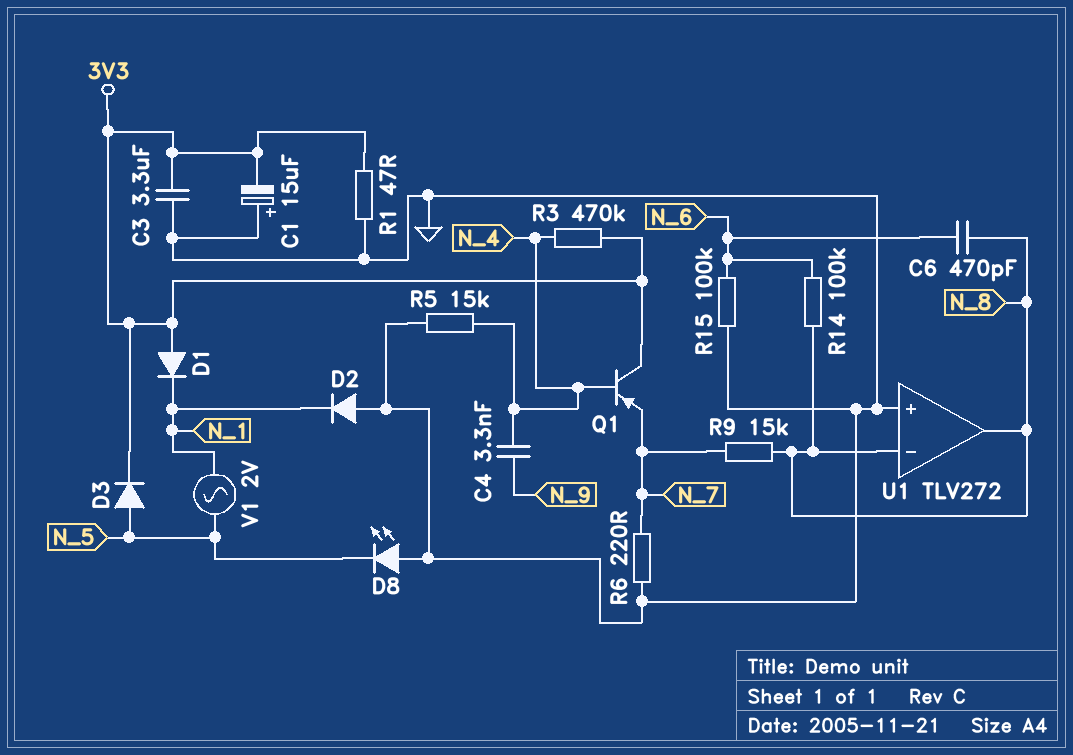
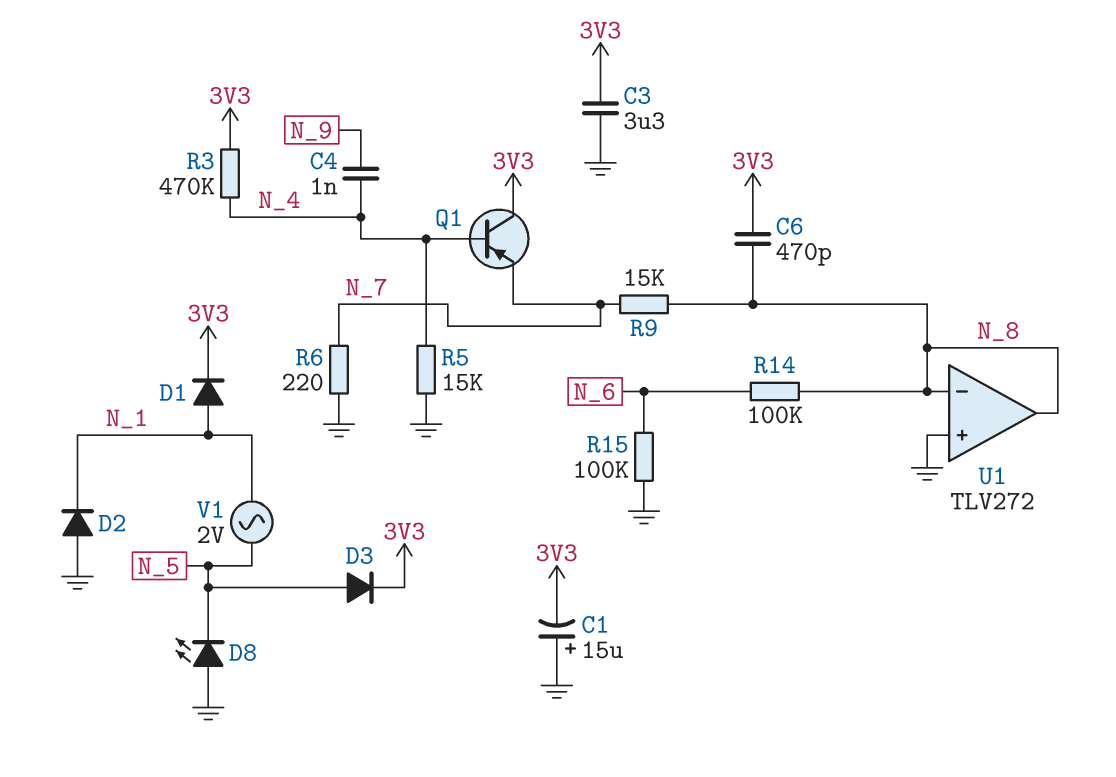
C4: 3.3nF (N_4, N_9) -> 1nF (N_4, N_9)
C6: 470pF (N_6, N_8) -> 470pF (3V3, N_8)
D1: diode (A 3V3, K N_1) -> diode (A N_1, K 3V3)
R1: 47 (3V3, GND) -> none

